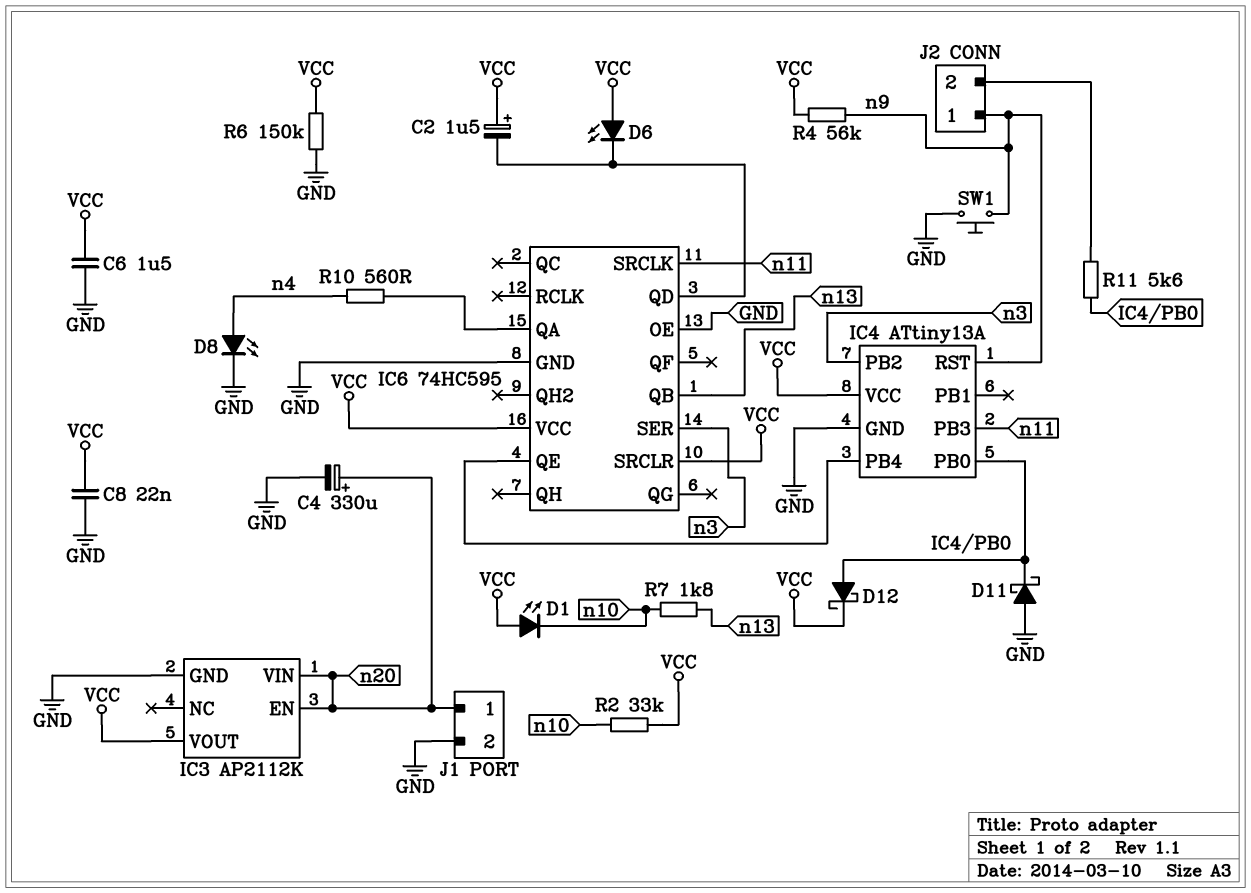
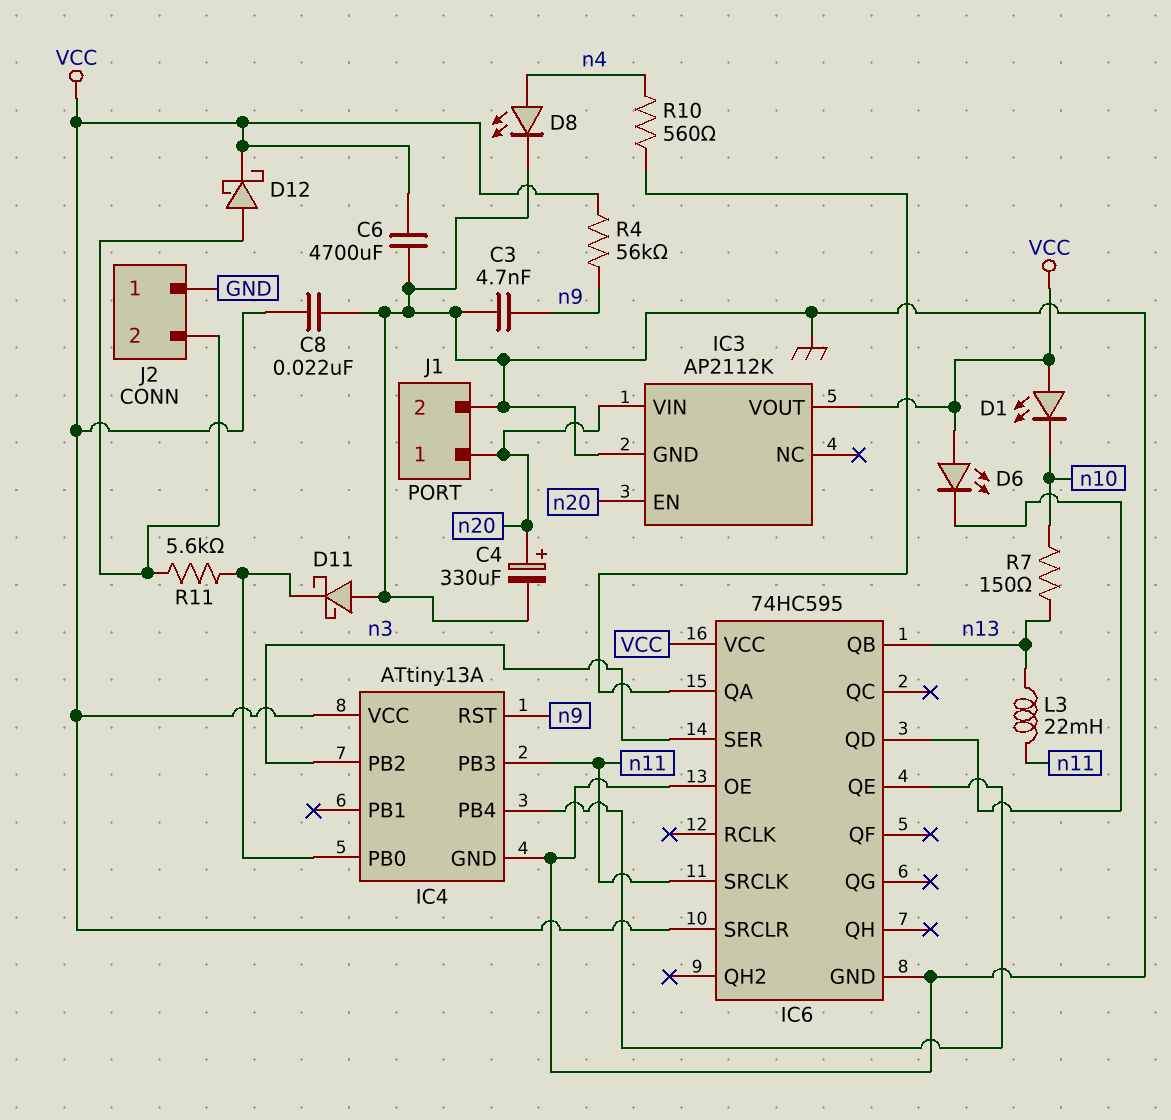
C2: 1.5uF (plus VCC, minus IC6/QD) -> none
C3: none -> 4.7nF (GND, n9)
C6: 1.5uF (GND, VCC) -> 4700uF (GND, VCC)
D12: schottky (A IC4/PB0, K VCC) -> schottky (A J2/2, K VCC)
J2 pin 1: n9 -> GND
L3: none -> 22mH (n11, n13)
R2: 33k (VCC, n10) -> none
R6: 150k (GND, VCC) -> none
R7: 1.8k (n10, n13) -> 150 (n10, n13)
SW1: button (GND, n9) -> none

